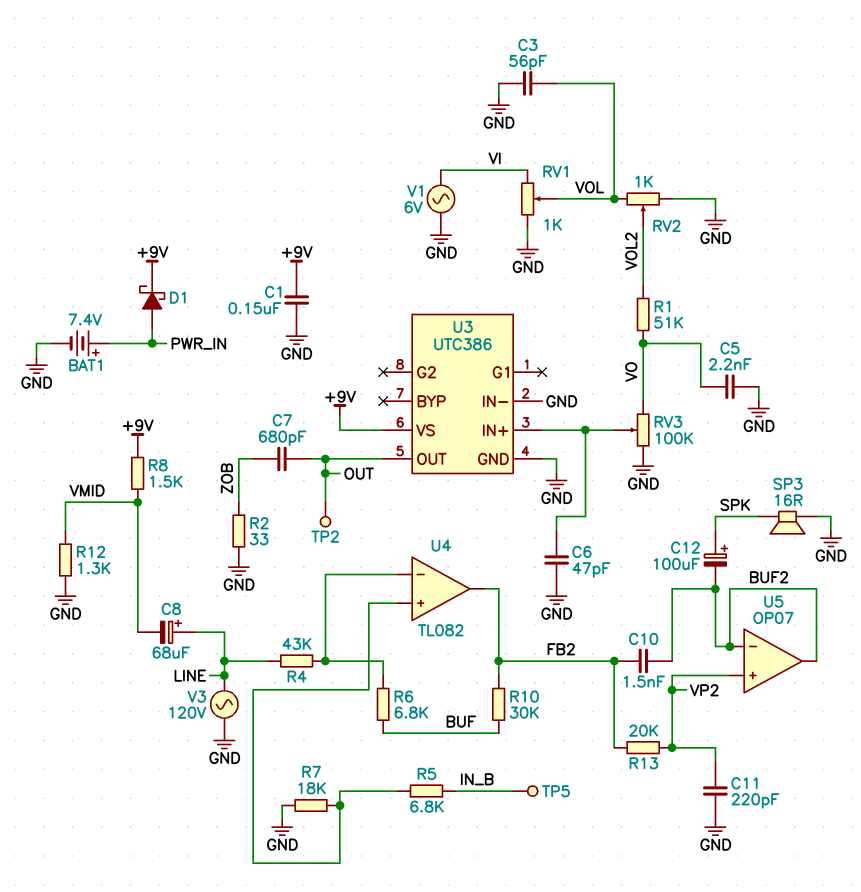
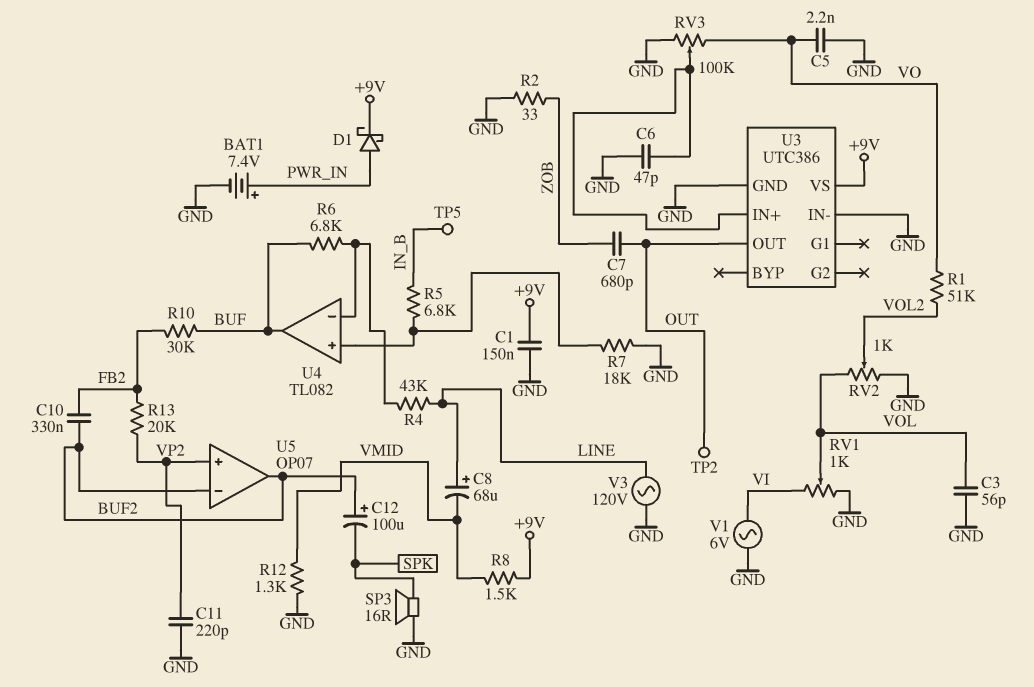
C10: 1.5nF (BUF2, FB2) -> 330nF (BUF2, FB2)
C12: 100uF (plus SPK, minus BUF2) -> 100uF (plus BUF2, minus SPK)
U4 pin out: FB2 -> BUF

